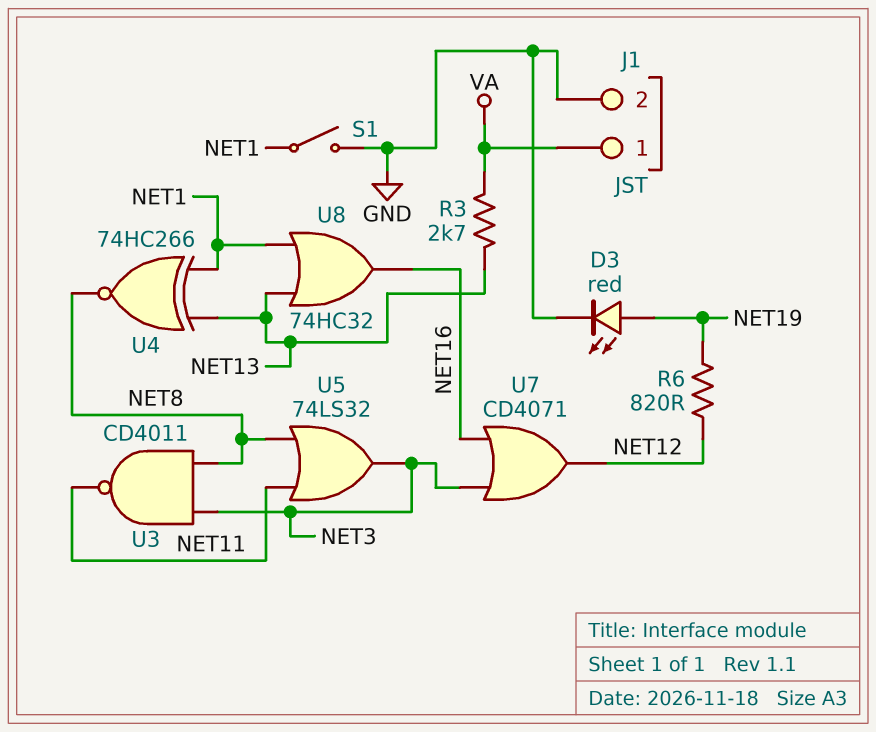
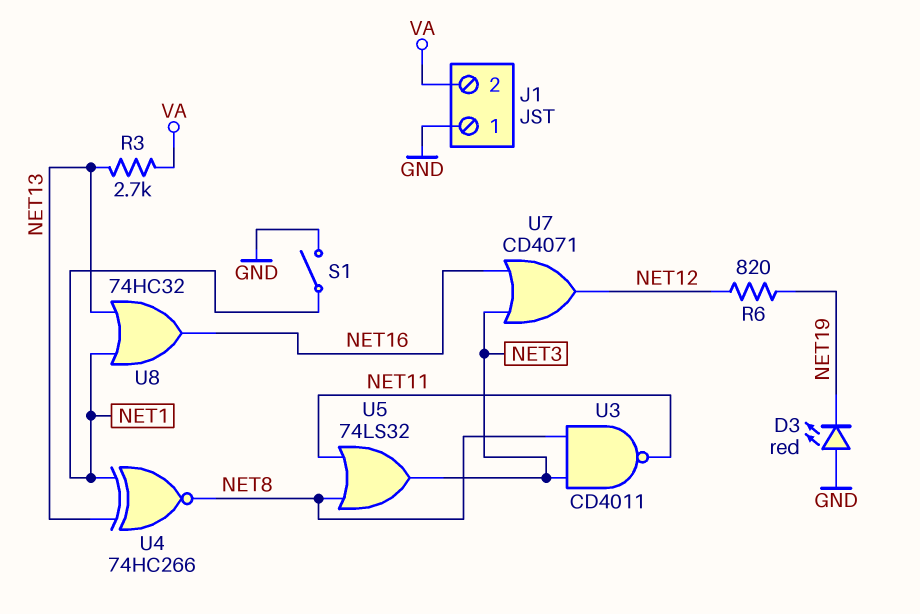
D3: LED red (A NET19, K GND) -> LED red (A GND, K NET19)
J1 pin 1: VA -> GND
J1 pin 2: GND -> VA

